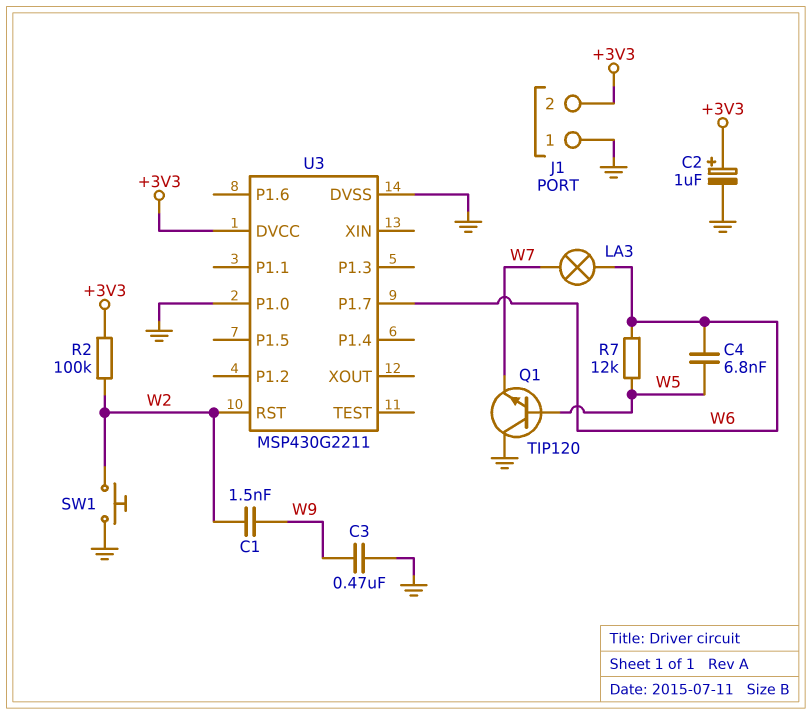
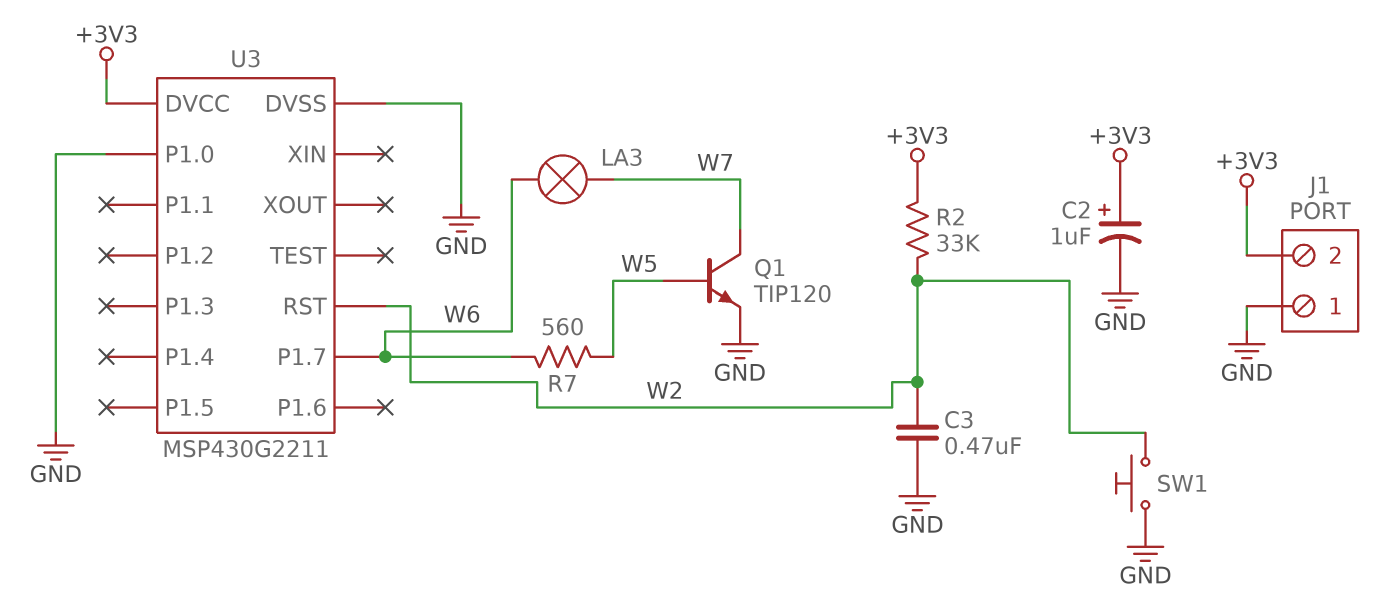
C1: 1.5nF (W2, W9) -> none
C3: 470nF (GND, W9) -> 470nF (GND, W2)
C4: 6.8nF (W5, W6) -> none
Q1: NPN TIP120 (B W5, C GND, E W7) -> NPN TIP120 (B W5, C W7, E GND)
R2: 100k (+3V3, W2) -> 33k (+3V3, W2)
R7: 12k (W5, W6) -> 560 (W5, W6)

